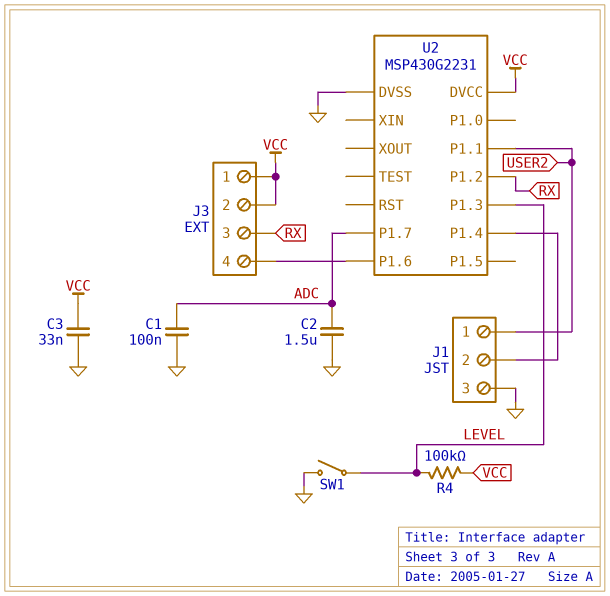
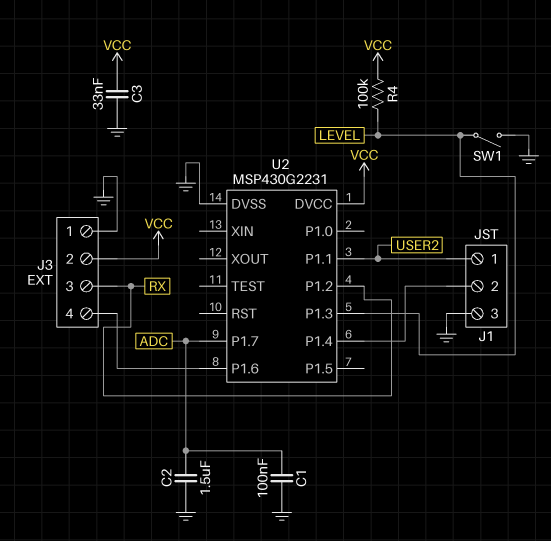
J3 pin 1: VCC -> GND

